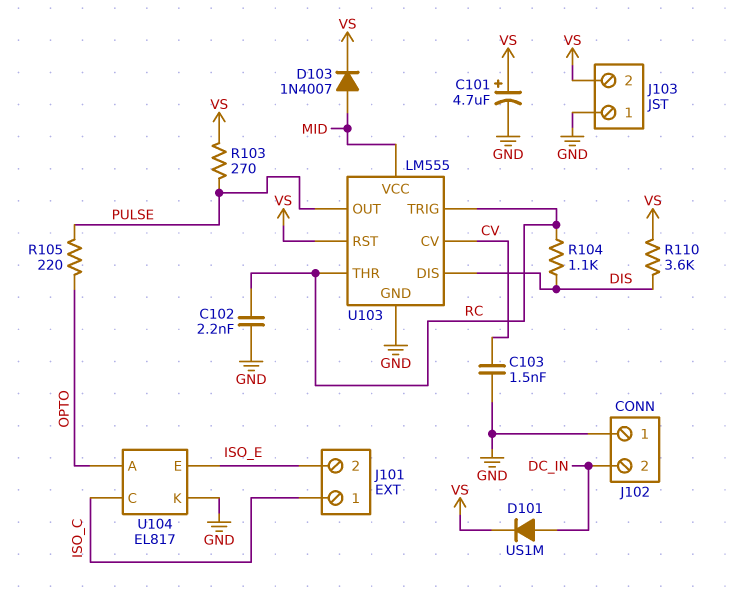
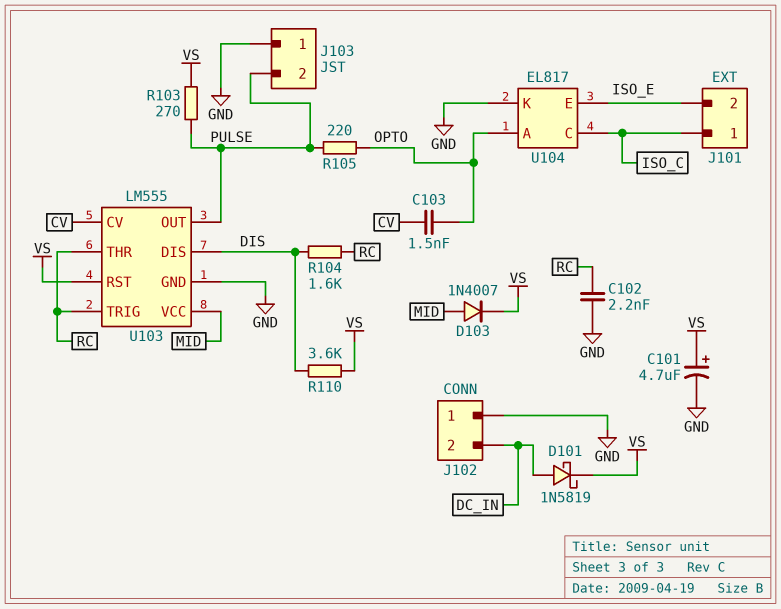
C103: 1.5nF (CV, GND) -> 1.5nF (CV, OPTO)
D101: diode US1M (A DC_IN, K VS) -> schottky 1N5819 (A DC_IN, K VS)
J103 pin 2: VS -> PULSE
R104: 1.1k (DIS, RC) -> 1.6k (DIS, RC)

